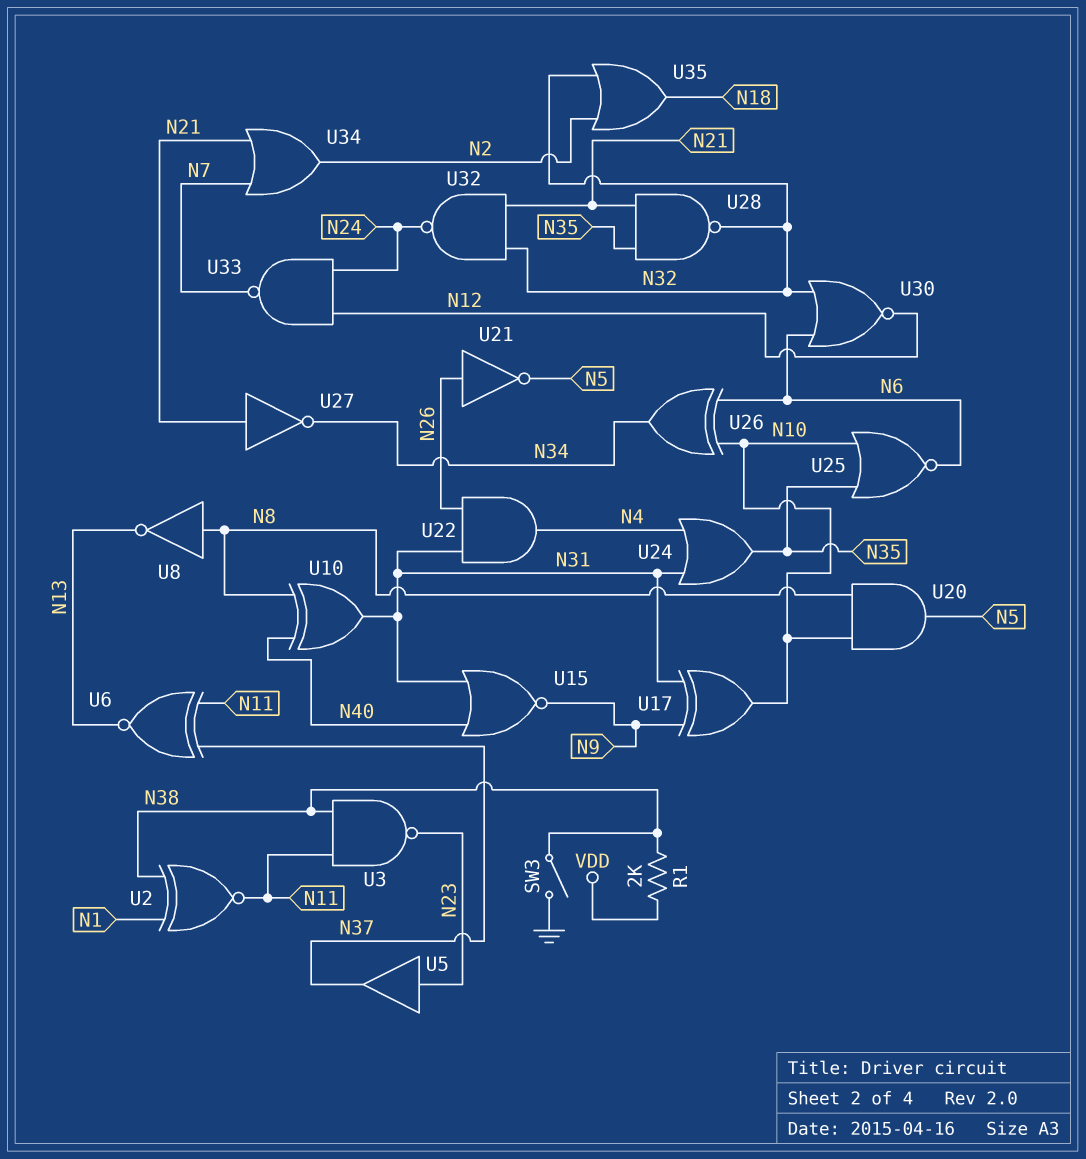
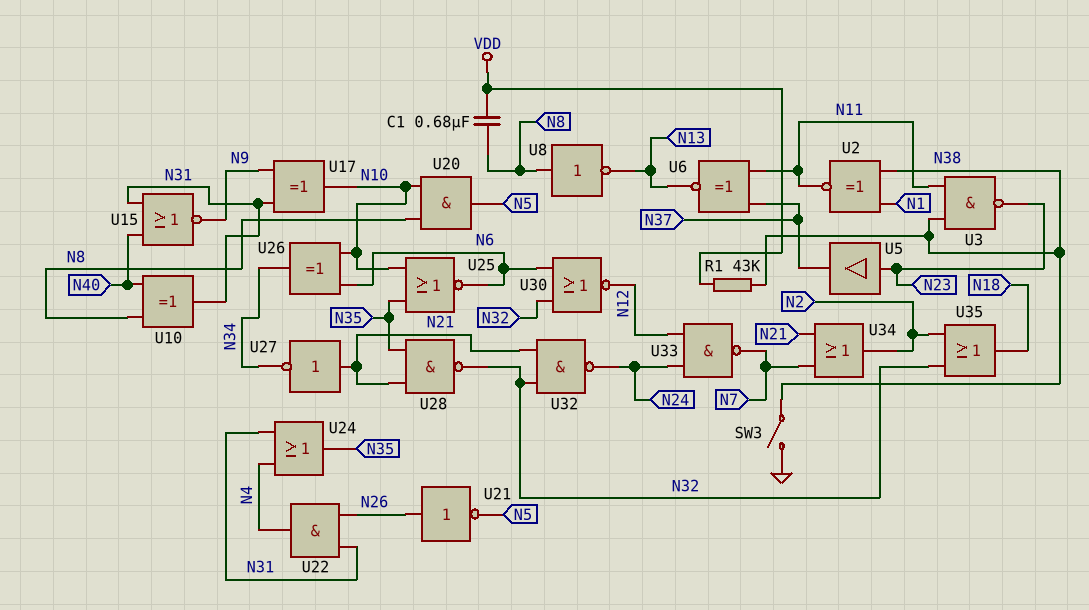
C1: none -> 680nF (N8, VDD)
R1: 2k (N38, VDD) -> 43k (N38, VDD)

